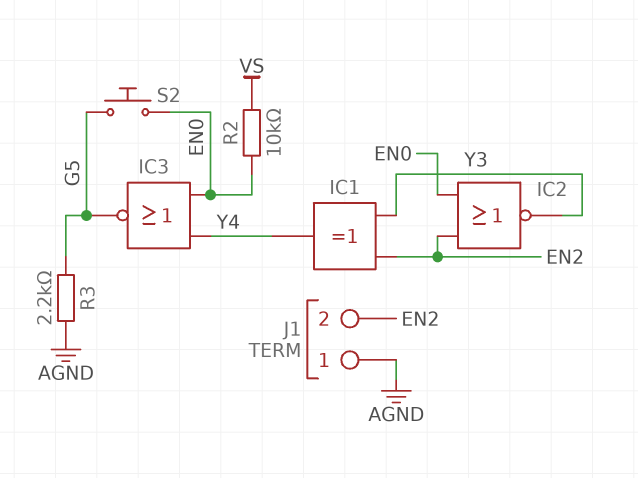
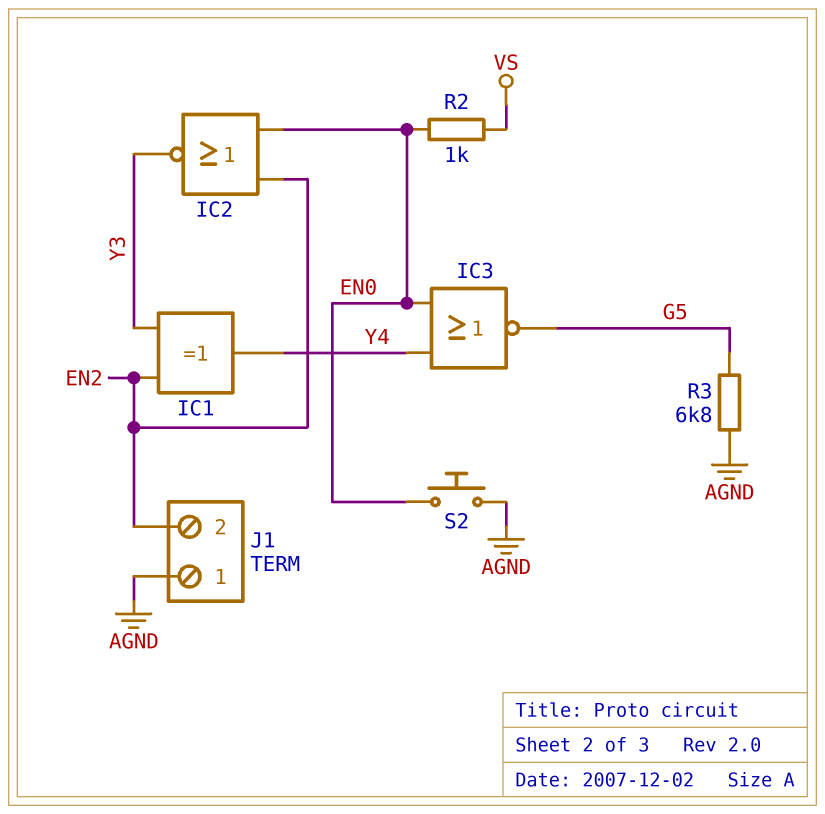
R2: 10k (EN0, VS) -> 1k (EN0, VS)
R3: 2.2k (AGND, G5) -> 6.8k (AGND, G5)
S2: button (EN0, G5) -> button (AGND, EN0)

